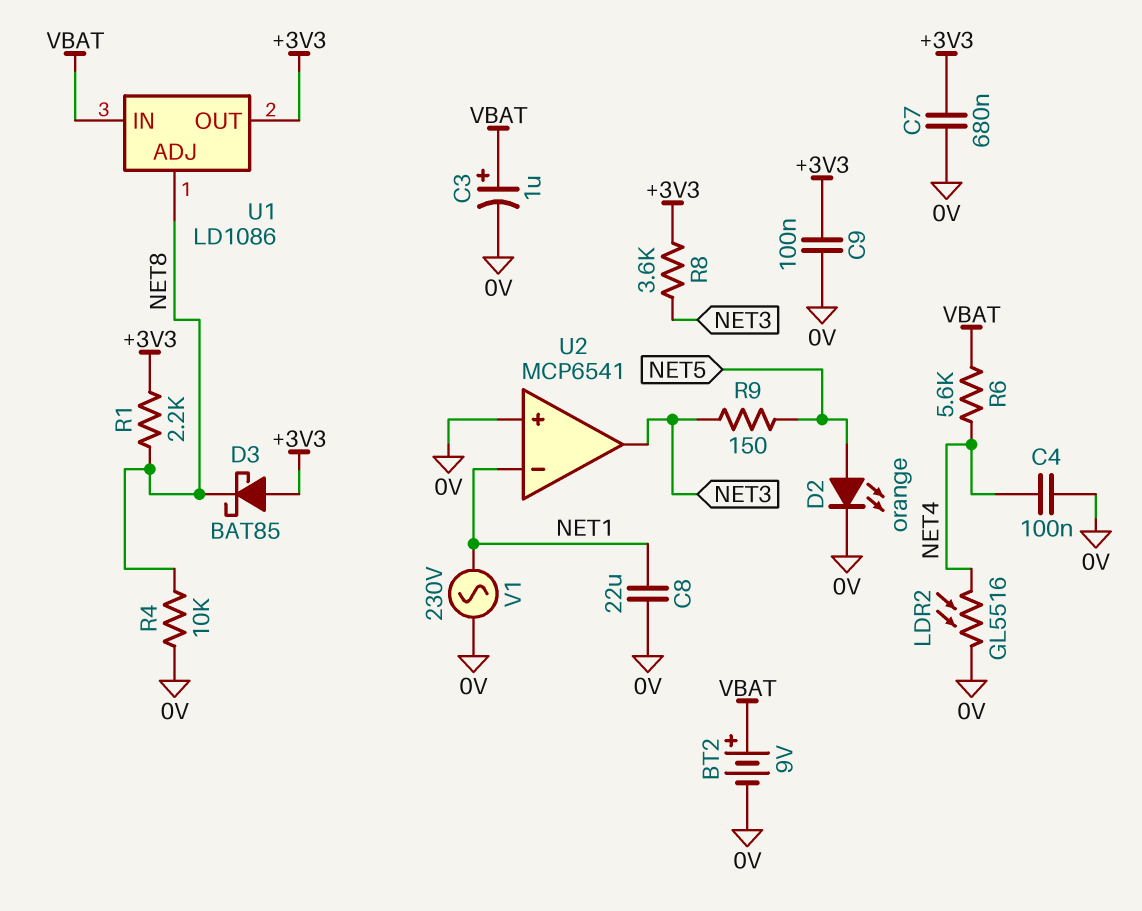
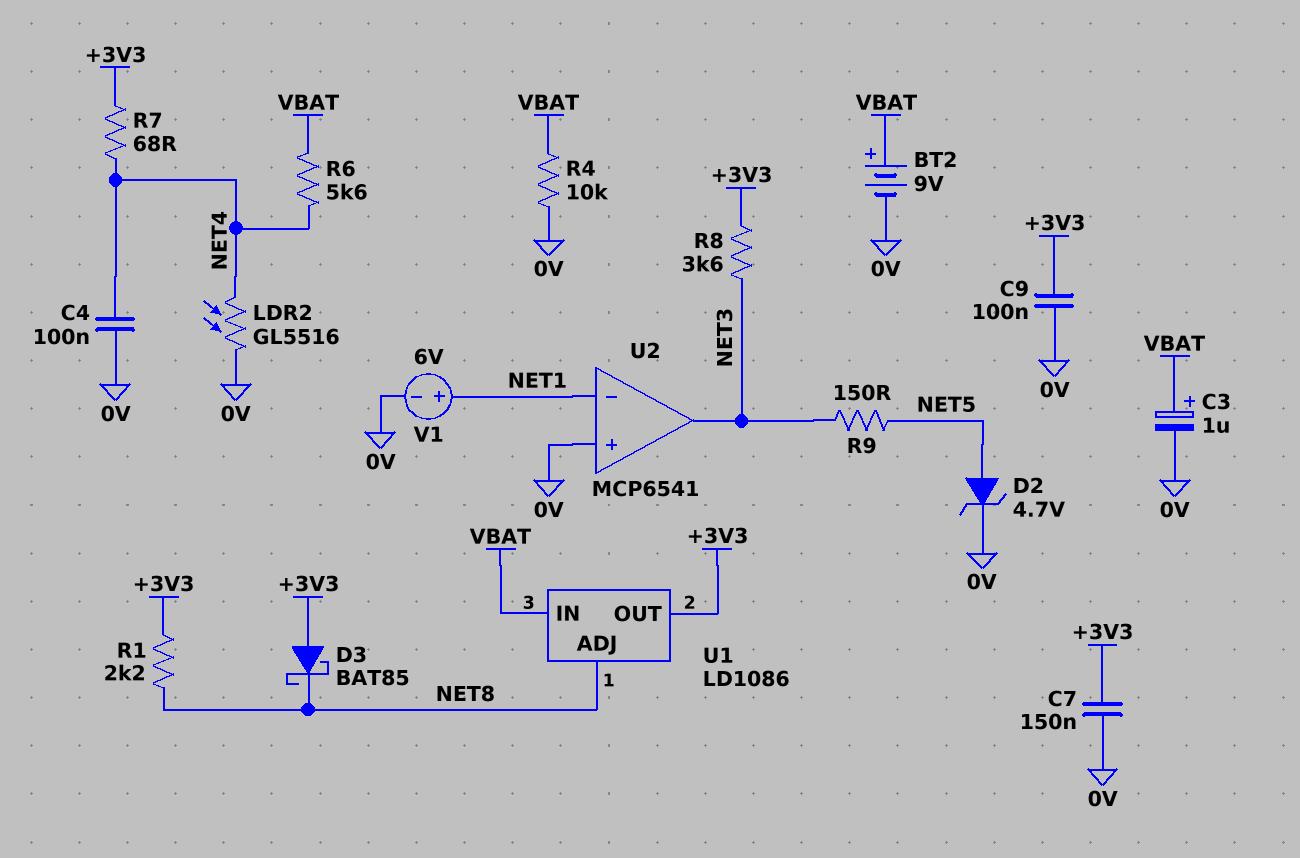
C7: 680nF (+3V3, 0V) -> 150nF (+3V3, 0V)
C8: 22uF (0V, NET1) -> none
D2: LED orange (A NET5, K 0V) -> zener 4.7V (A NET5, K 0V)
R4: 10k (0V, NET8) -> 10k (0V, VBAT)
R7: none -> 68 (+3V3, NET4)
V1: AC 230V (0V, NET1) -> 6V (plus NET1, minus 0V)

